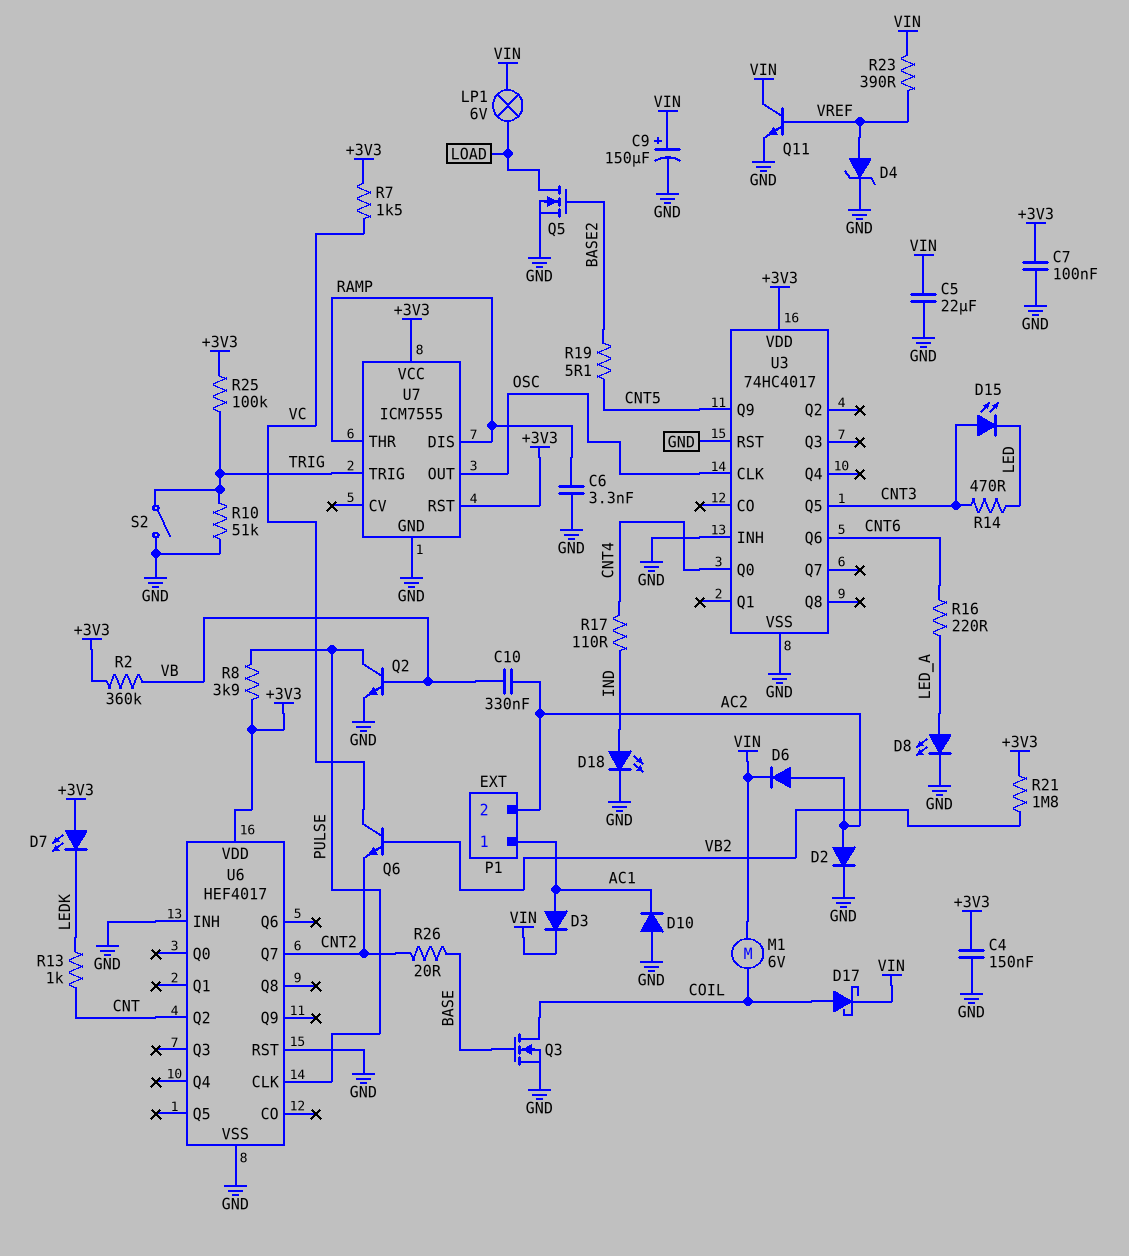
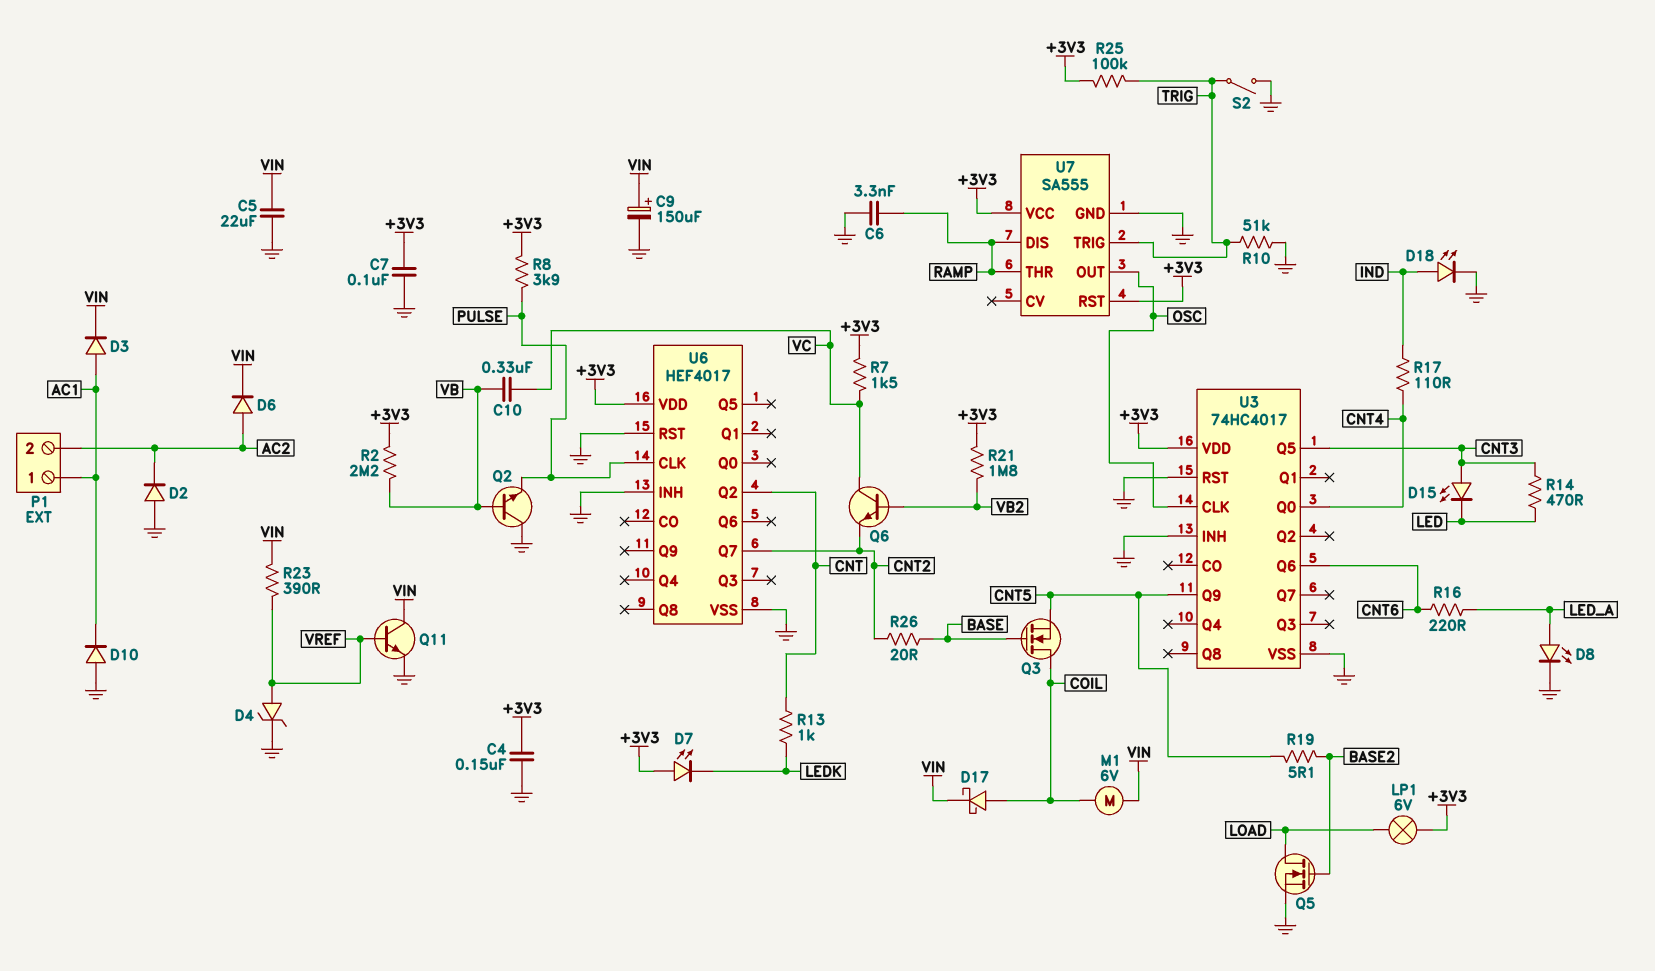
C10: 330nF (AC2, VB) -> 330nF (VB, VC)
D2: diode (A AC2, K GND) -> diode (A GND, K AC2)
LP1: lamp 6V (LOAD, VIN) -> lamp 6V (+3V3, LOAD)
Q2: NPN (B VB, C PULSE, E GND) -> NPN (B VB, C GND, E PULSE)
Q3: NMOS (G BASE, D COIL, S GND) -> NMOS (G BASE, D COIL, S CNT5)
R2: 360k (+3V3, VB) -> 2.2M (+3V3, VB)
U7: ICM7555 -> SA555

